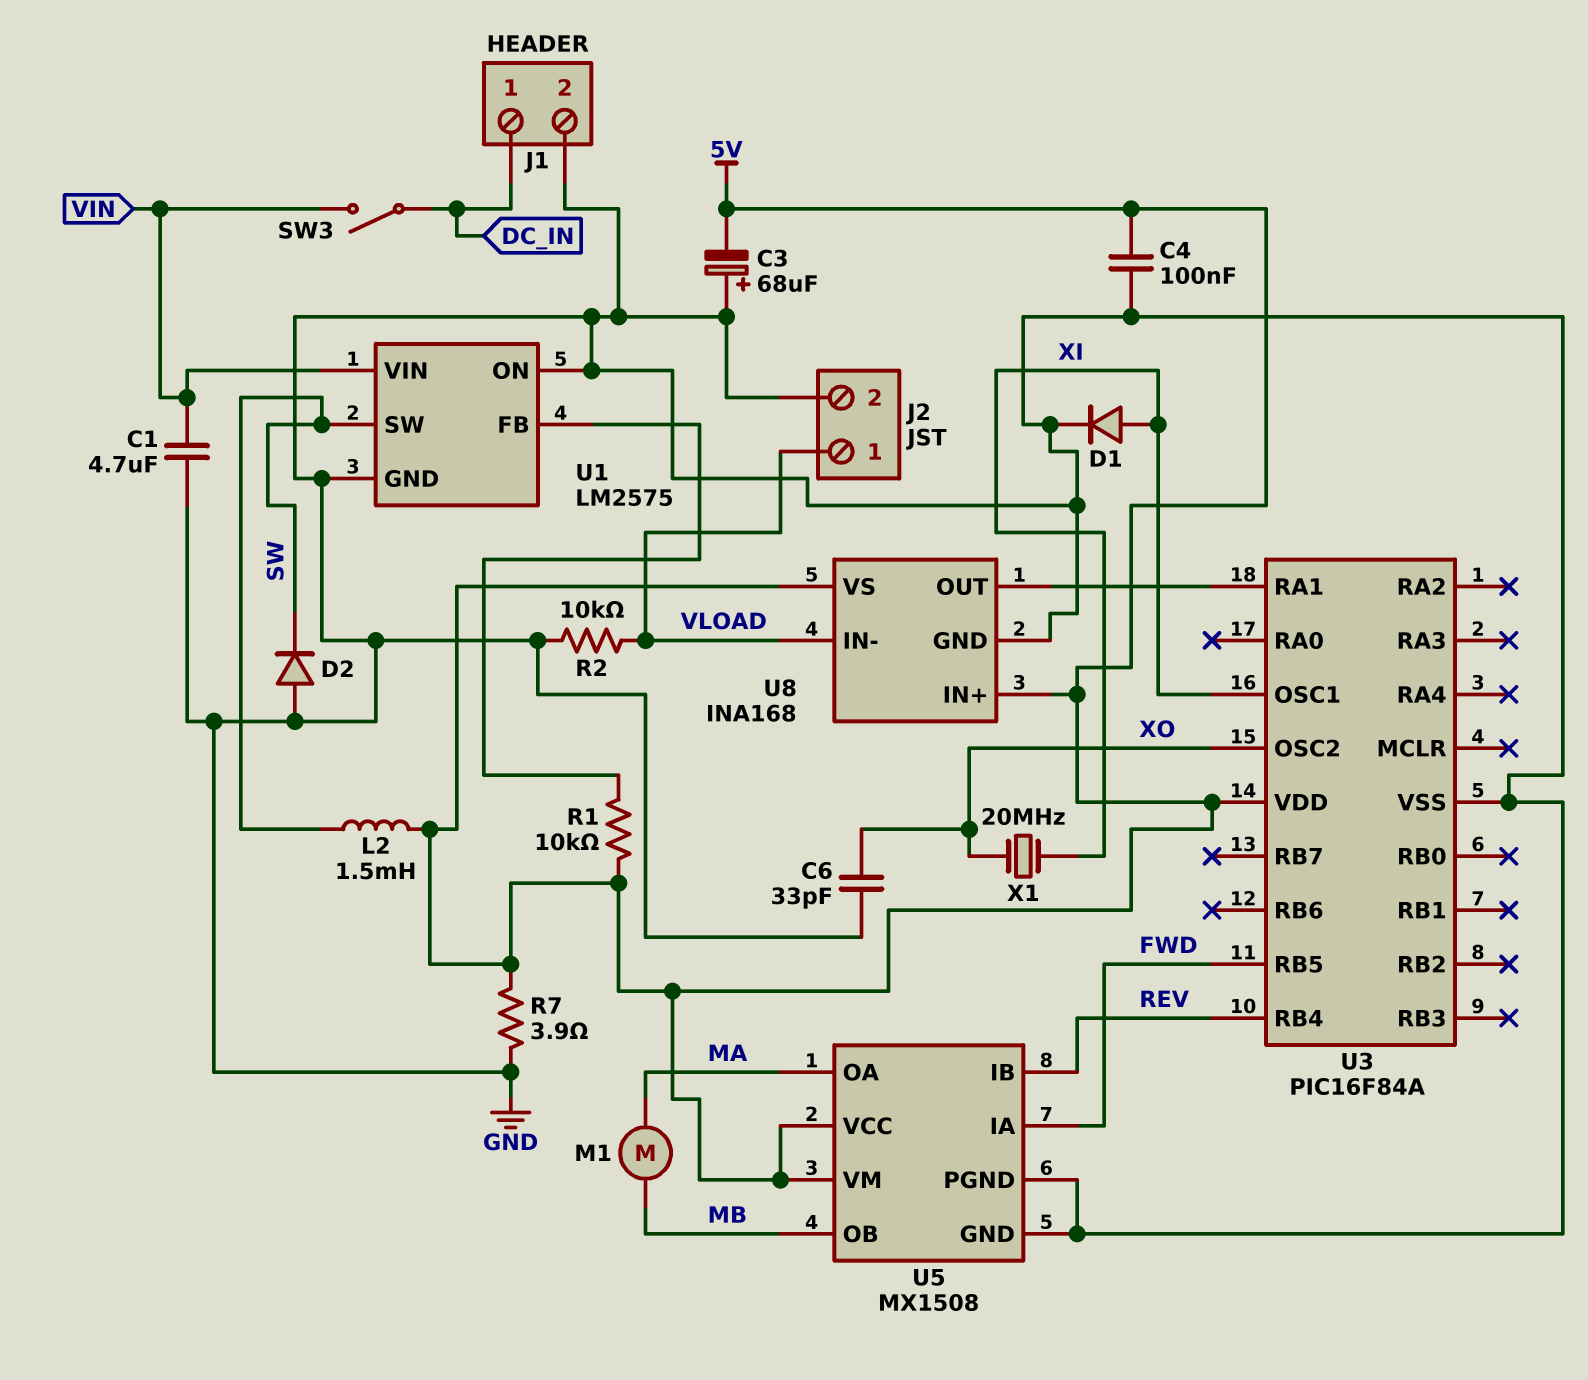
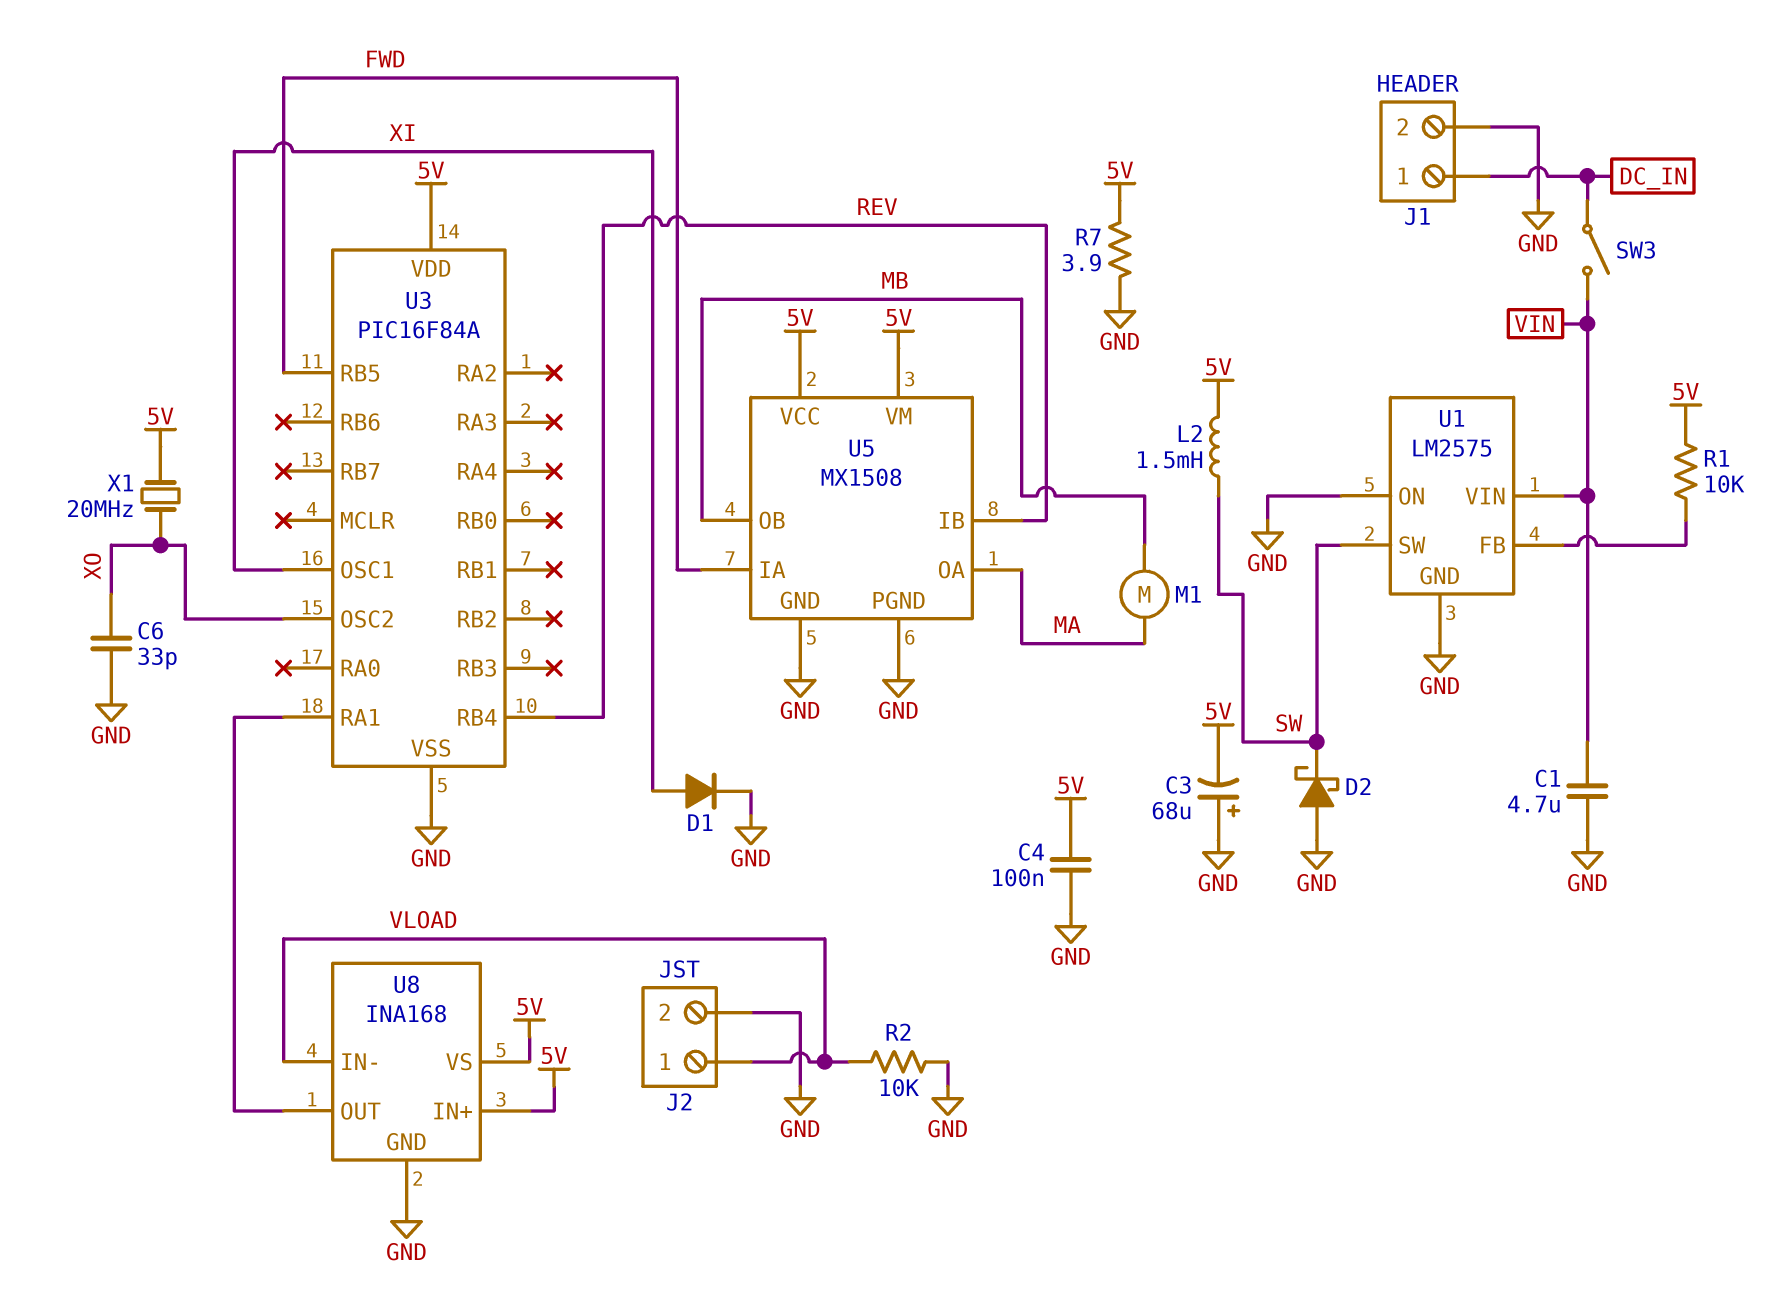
D2: diode (A GND, K SW) -> schottky (A GND, K SW)
X1: 20MHz (XI, XO) -> 20MHz (5V, XO)

